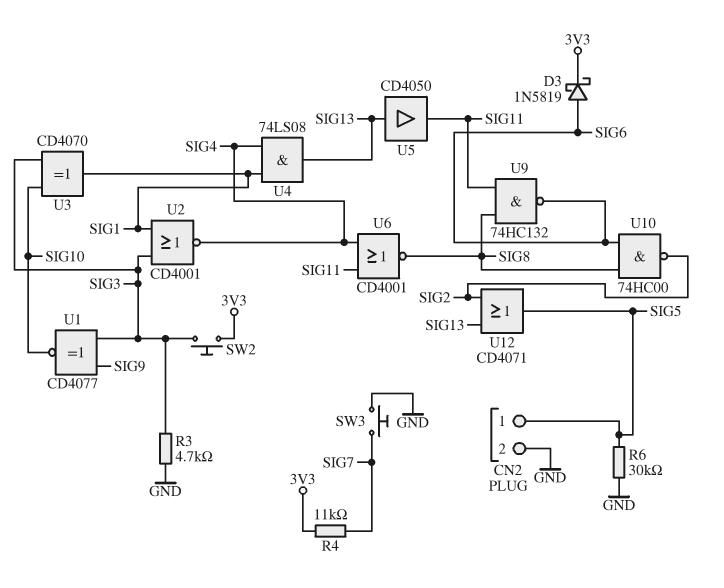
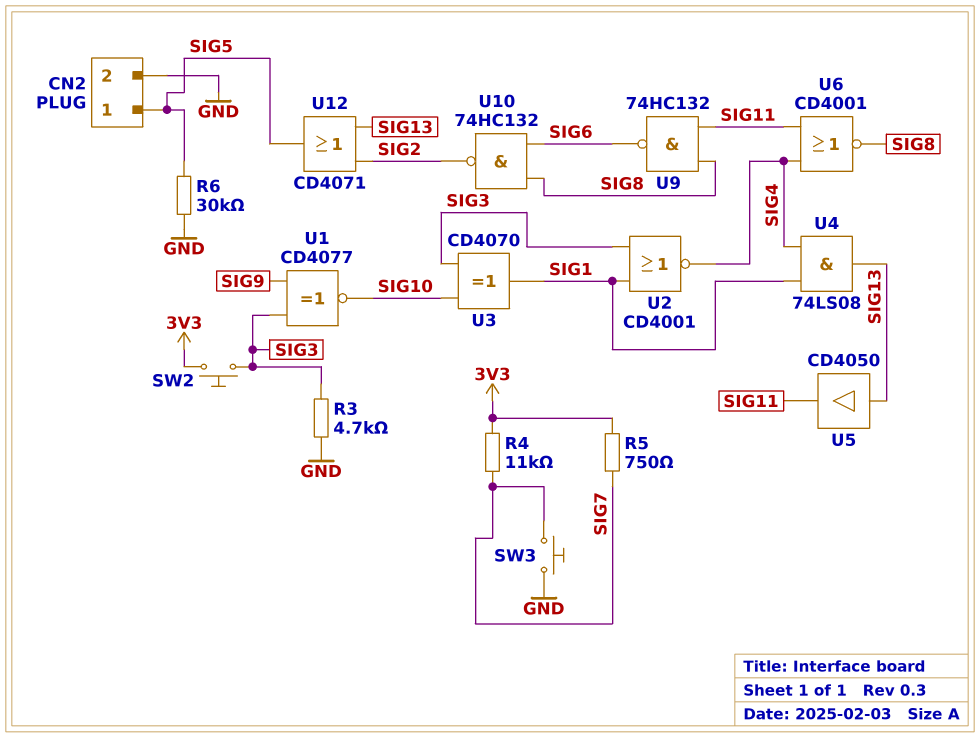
D3: schottky 1N5819 (A SIG6, K 3V3) -> none
R5: none -> 750 (3V3, SIG7)
U10: NAND 74HC00 (in SIG6, in SIG8, out SIG2) -> NAND 74HC132 (in SIG6, in SIG8, out SIG2)

